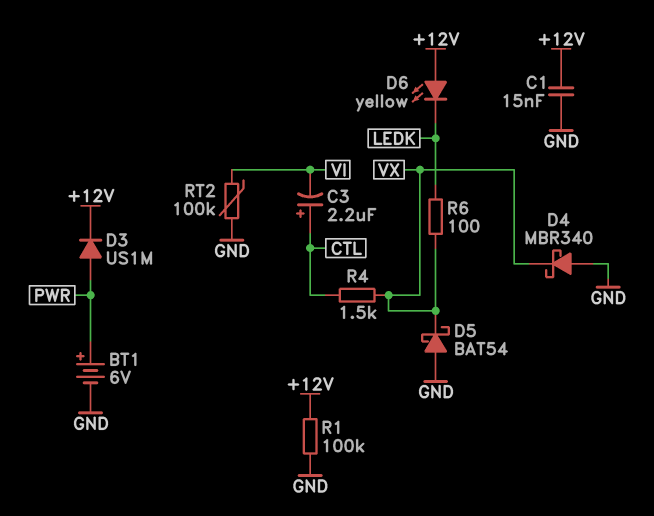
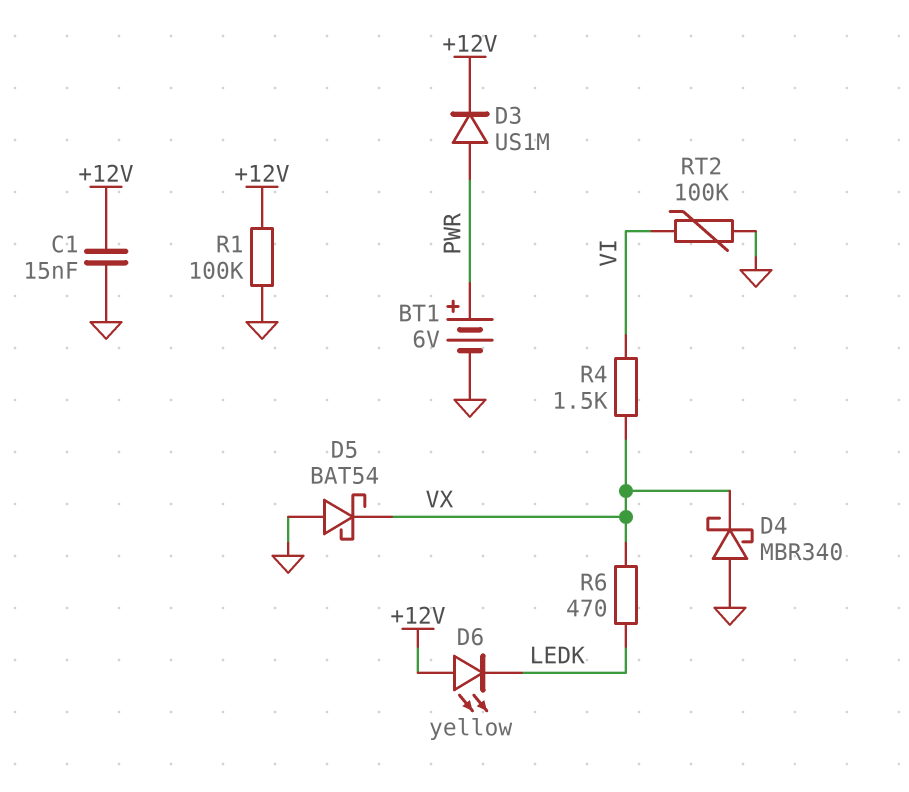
C3: 2.2uF (plus CTL, minus VI) -> none
R4: 1.5k (CTL, VX) -> 1.5k (VI, VX)
R6: 100 (LEDK, VX) -> 470 (LEDK, VX)

